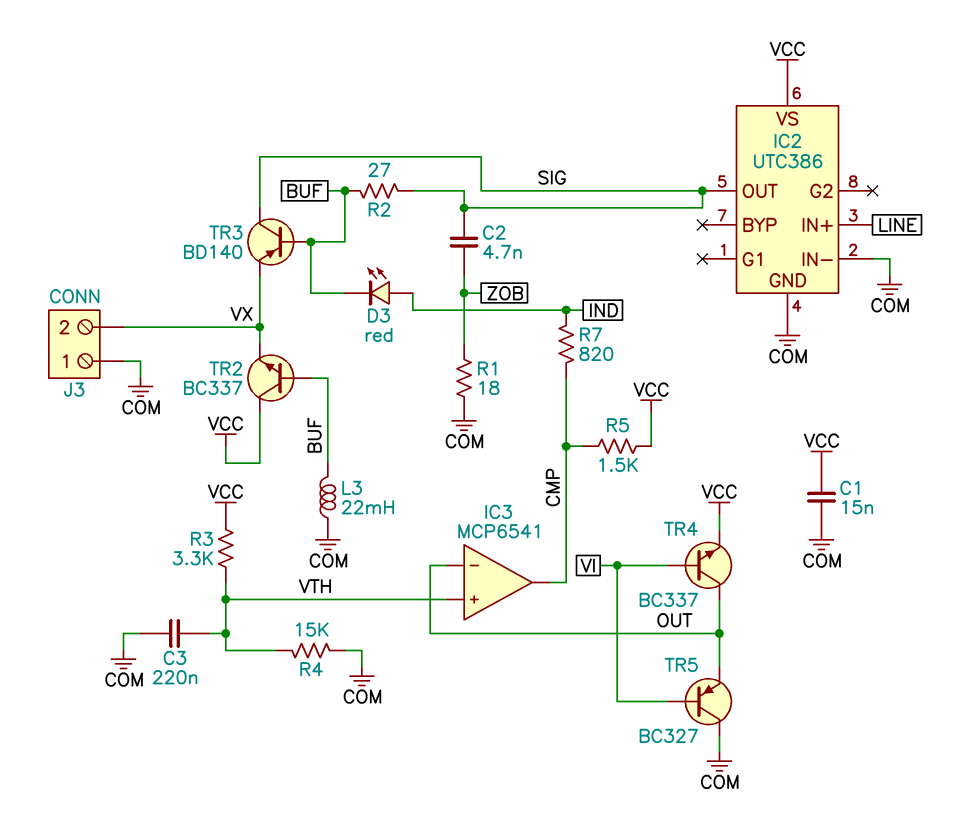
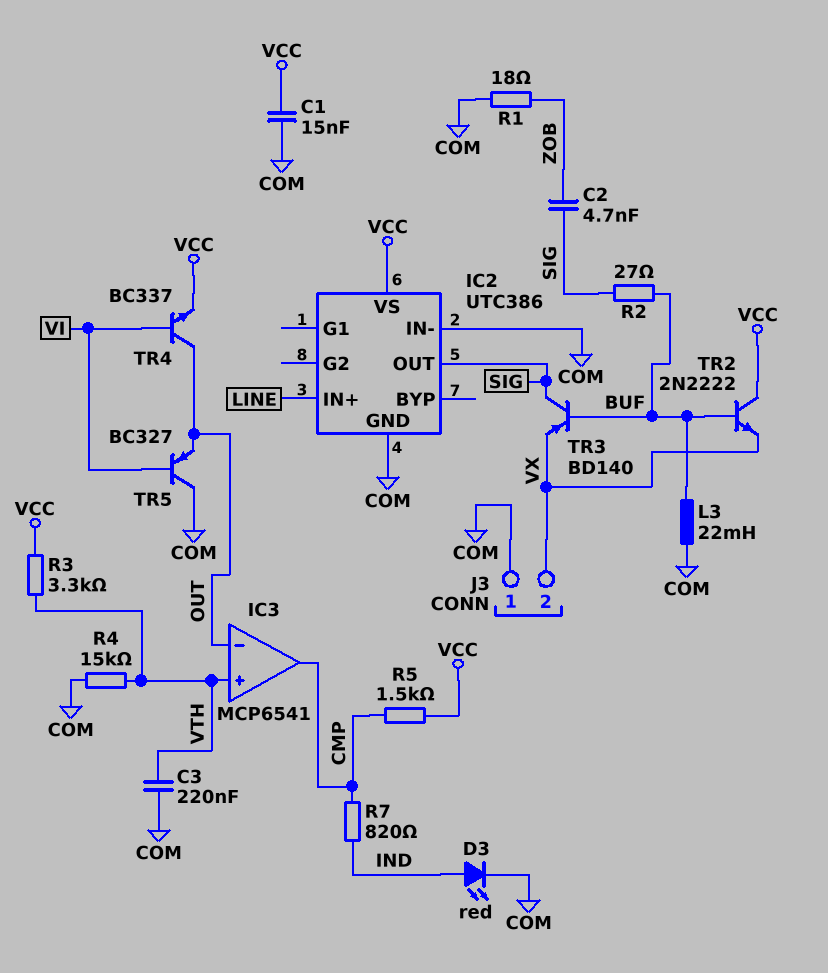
D3: LED red (A IND, K BUF) -> LED red (A IND, K COM)
TR2: NPN BC337 (B BUF, C VCC, E VX) -> NPN 2N2222 (B BUF, C VCC, E VX)

